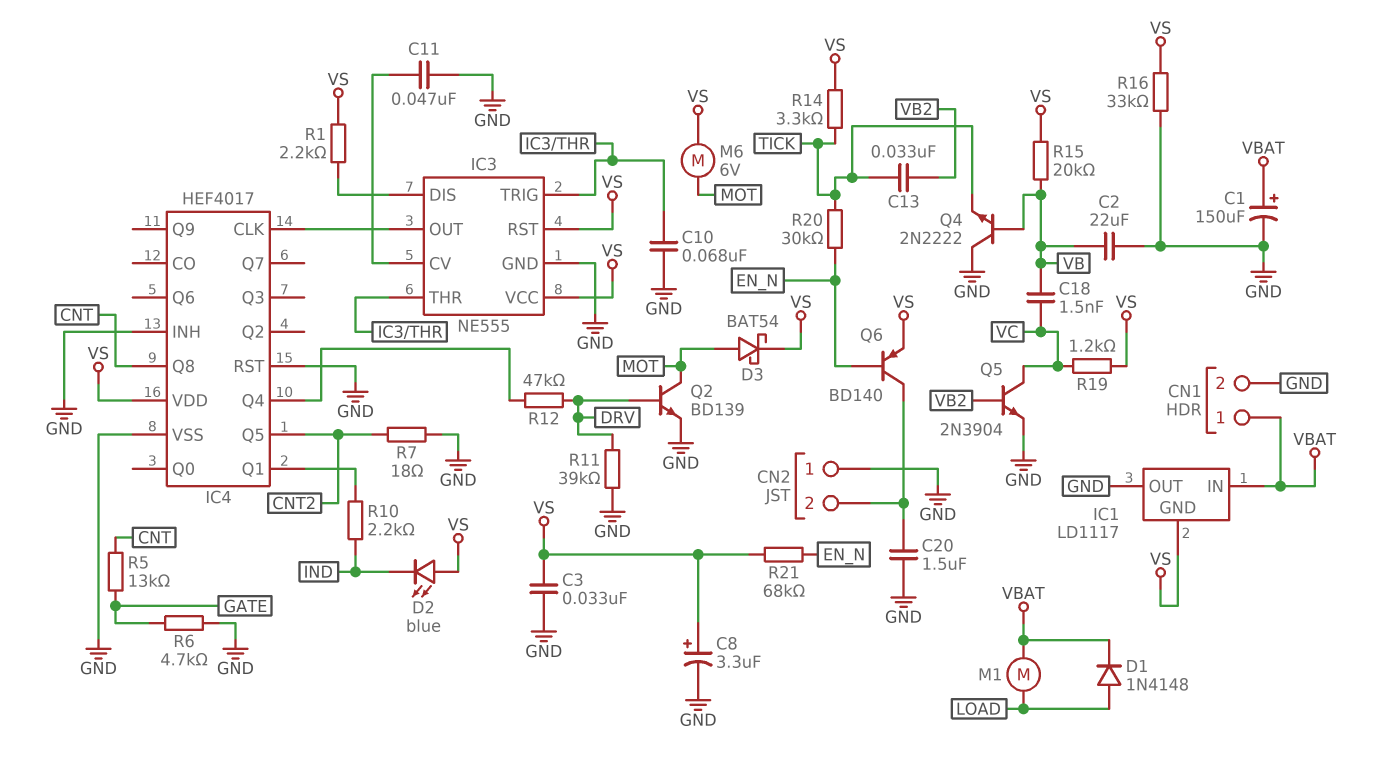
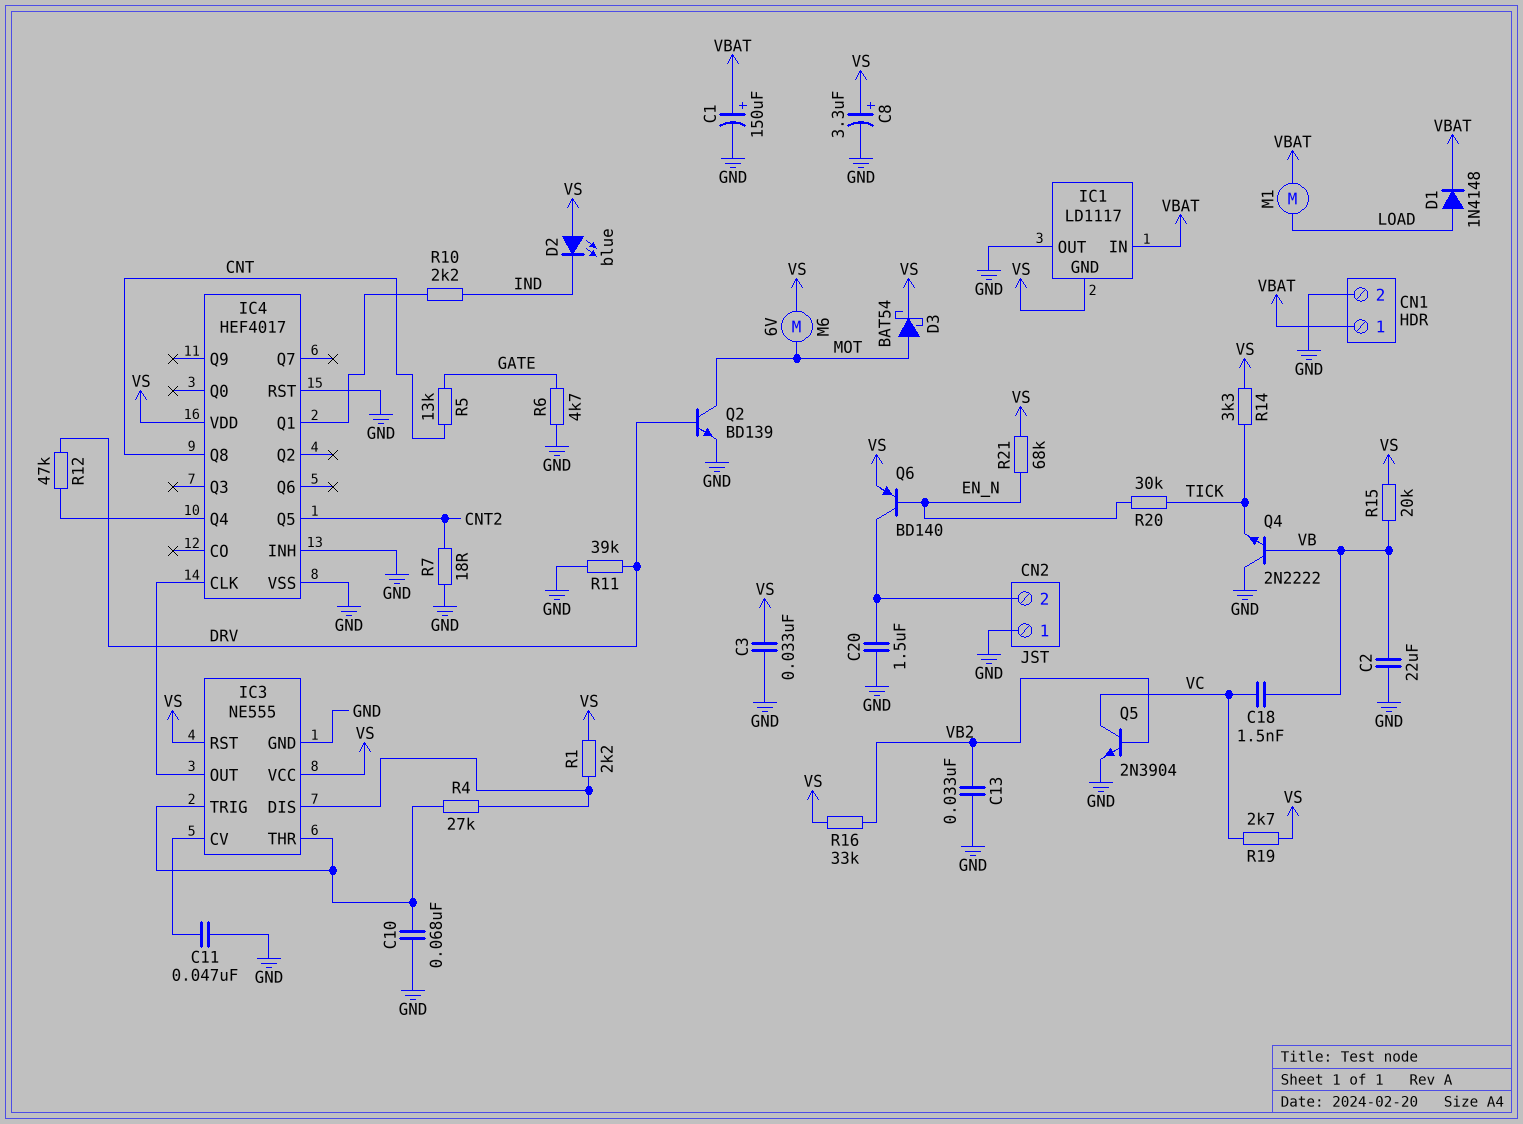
C13: 33nF (TICK, VB2) -> 33nF (GND, VB2)
R4: none -> 27k (IC3/DIS, IC3/THR)
R16: 33k (GND, VS) -> 33k (VB2, VS)
R19: 1.2k (VC, VS) -> 2.7k (VC, VS)

